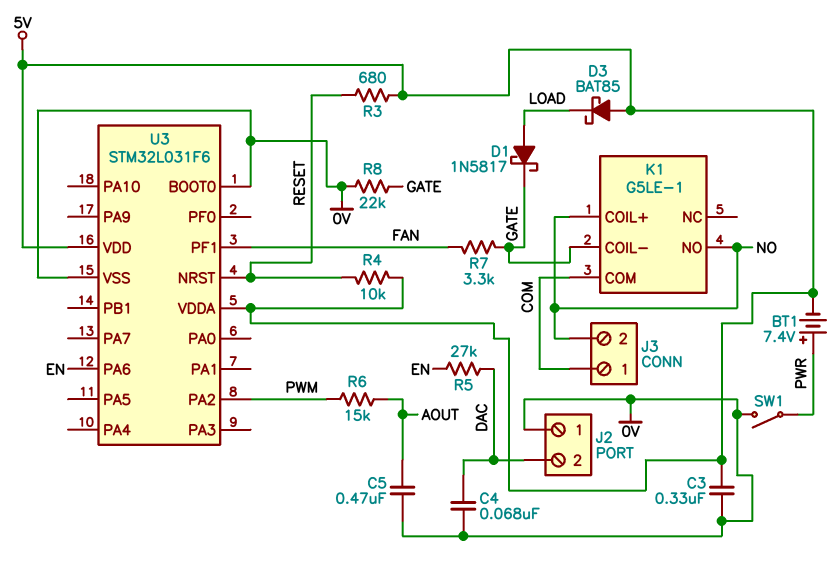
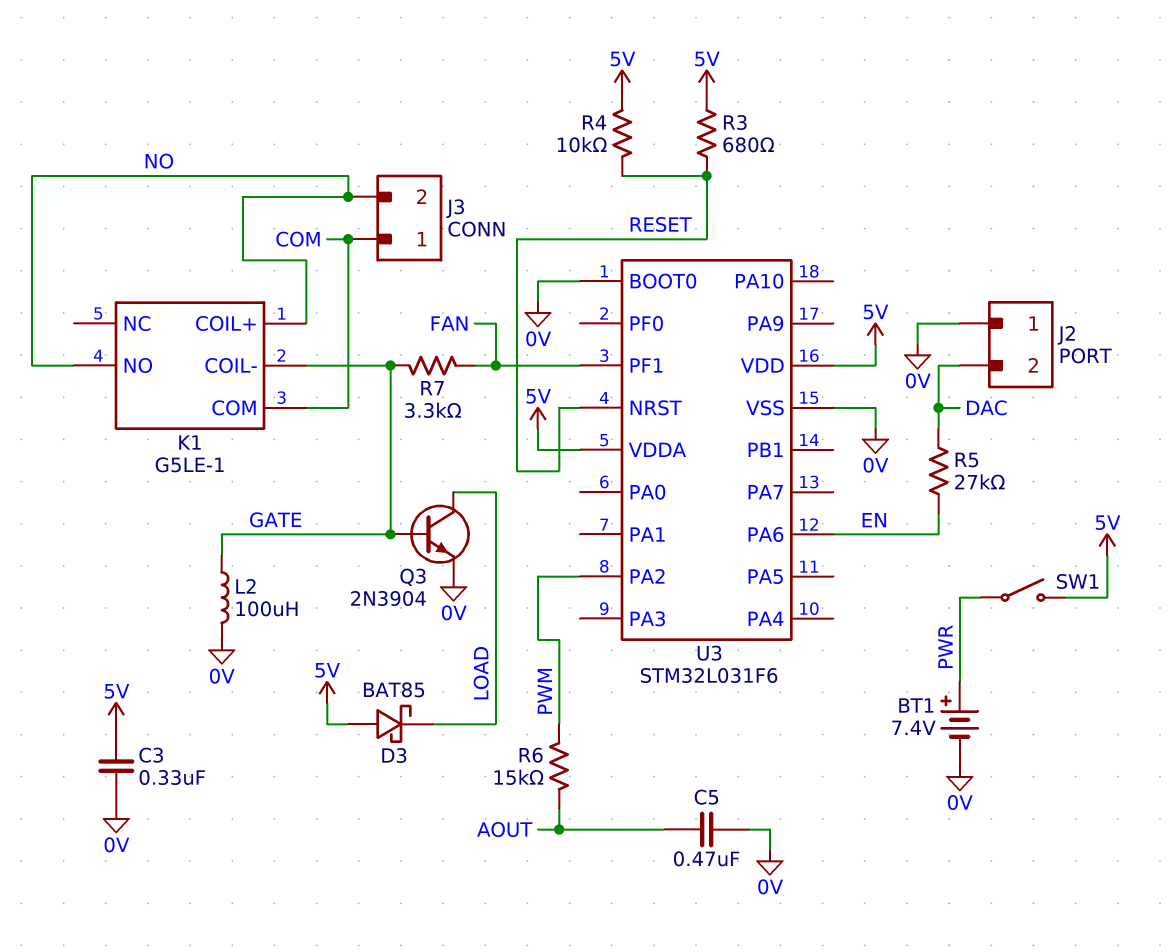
BT1: 7.4V (plus PWR, minus 5V) -> 7.4V (plus PWR, minus 0V)
C4: 68nF (0V, DAC) -> none
D1: schottky 1N5817 (A LOAD, K GATE) -> none
L2: none -> 100uH (0V, GATE)
Q3: none -> NPN 2N3904 (B GATE, C LOAD, E 0V)
R8: 22k (0V, GATE) -> none
SW1: switch (0V, PWR) -> switch (5V, PWR)

